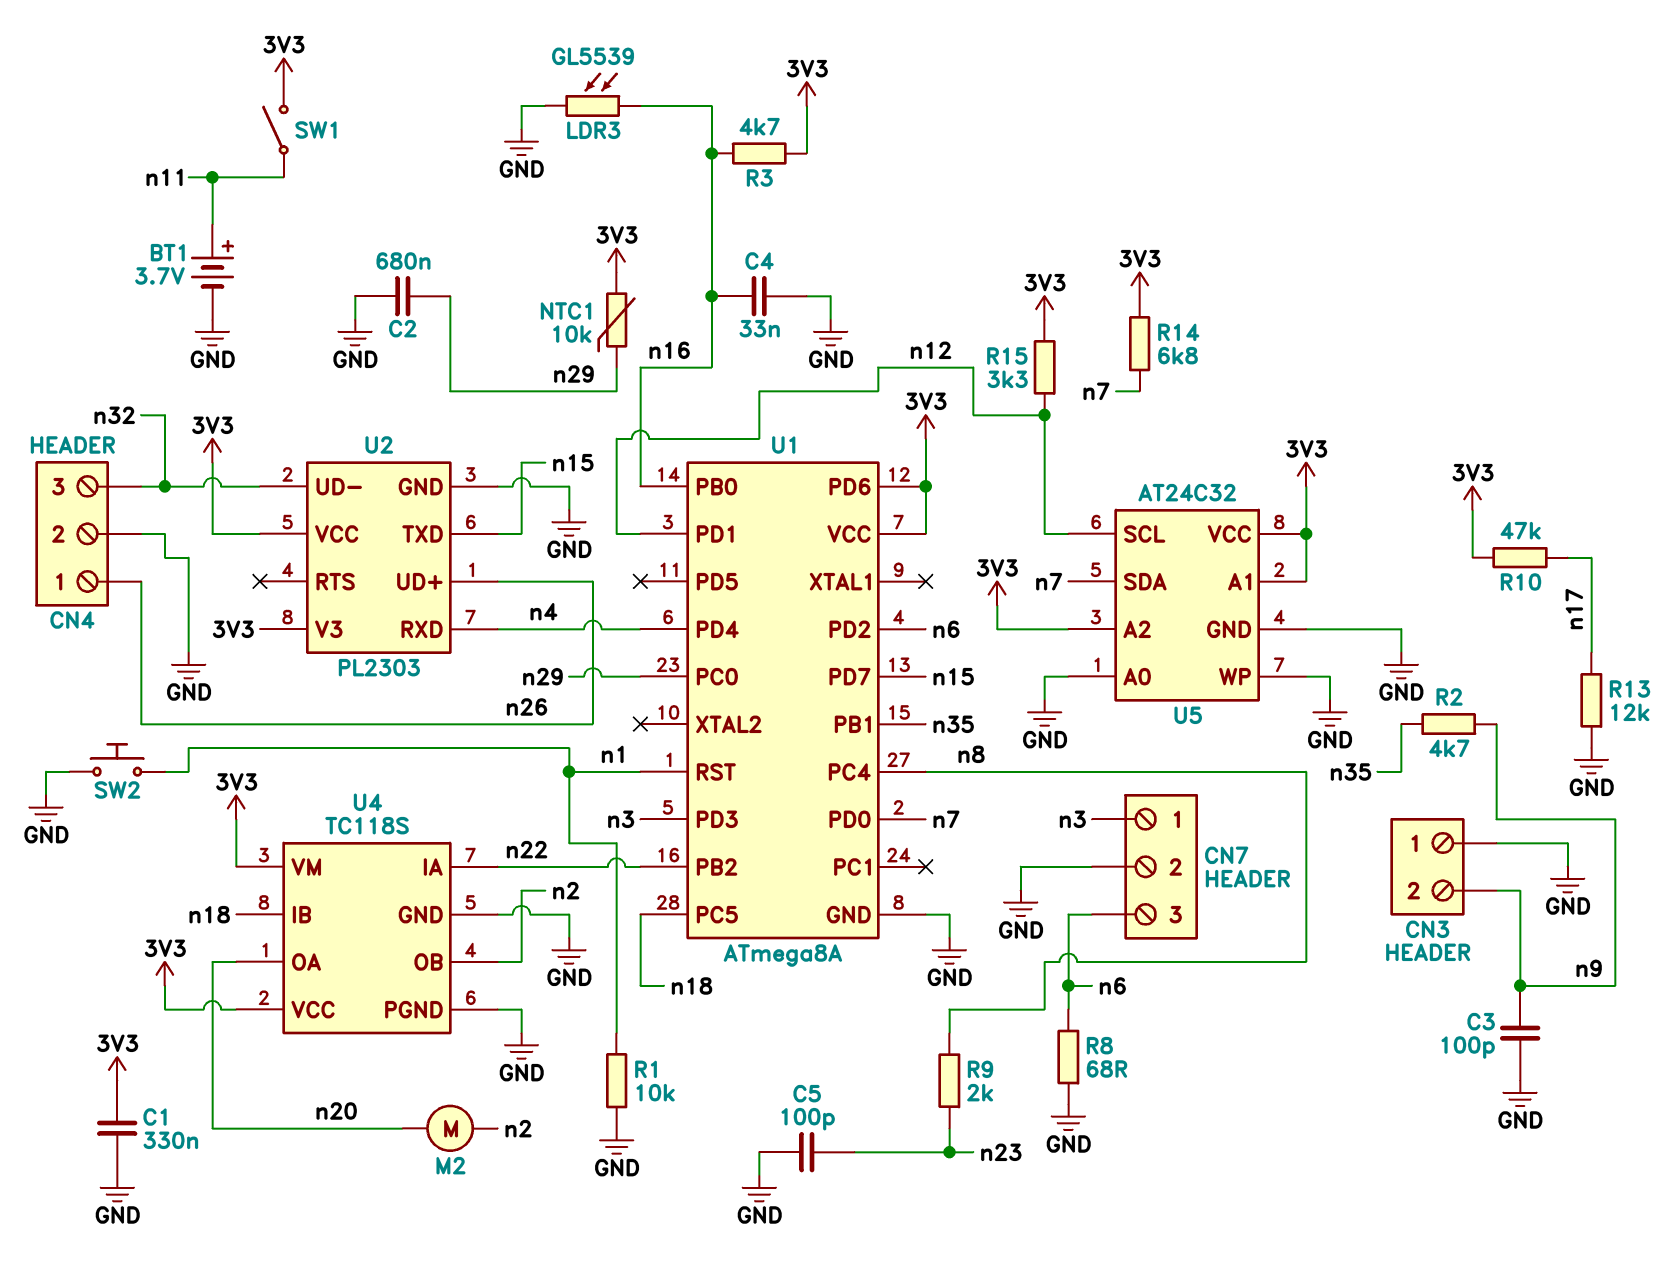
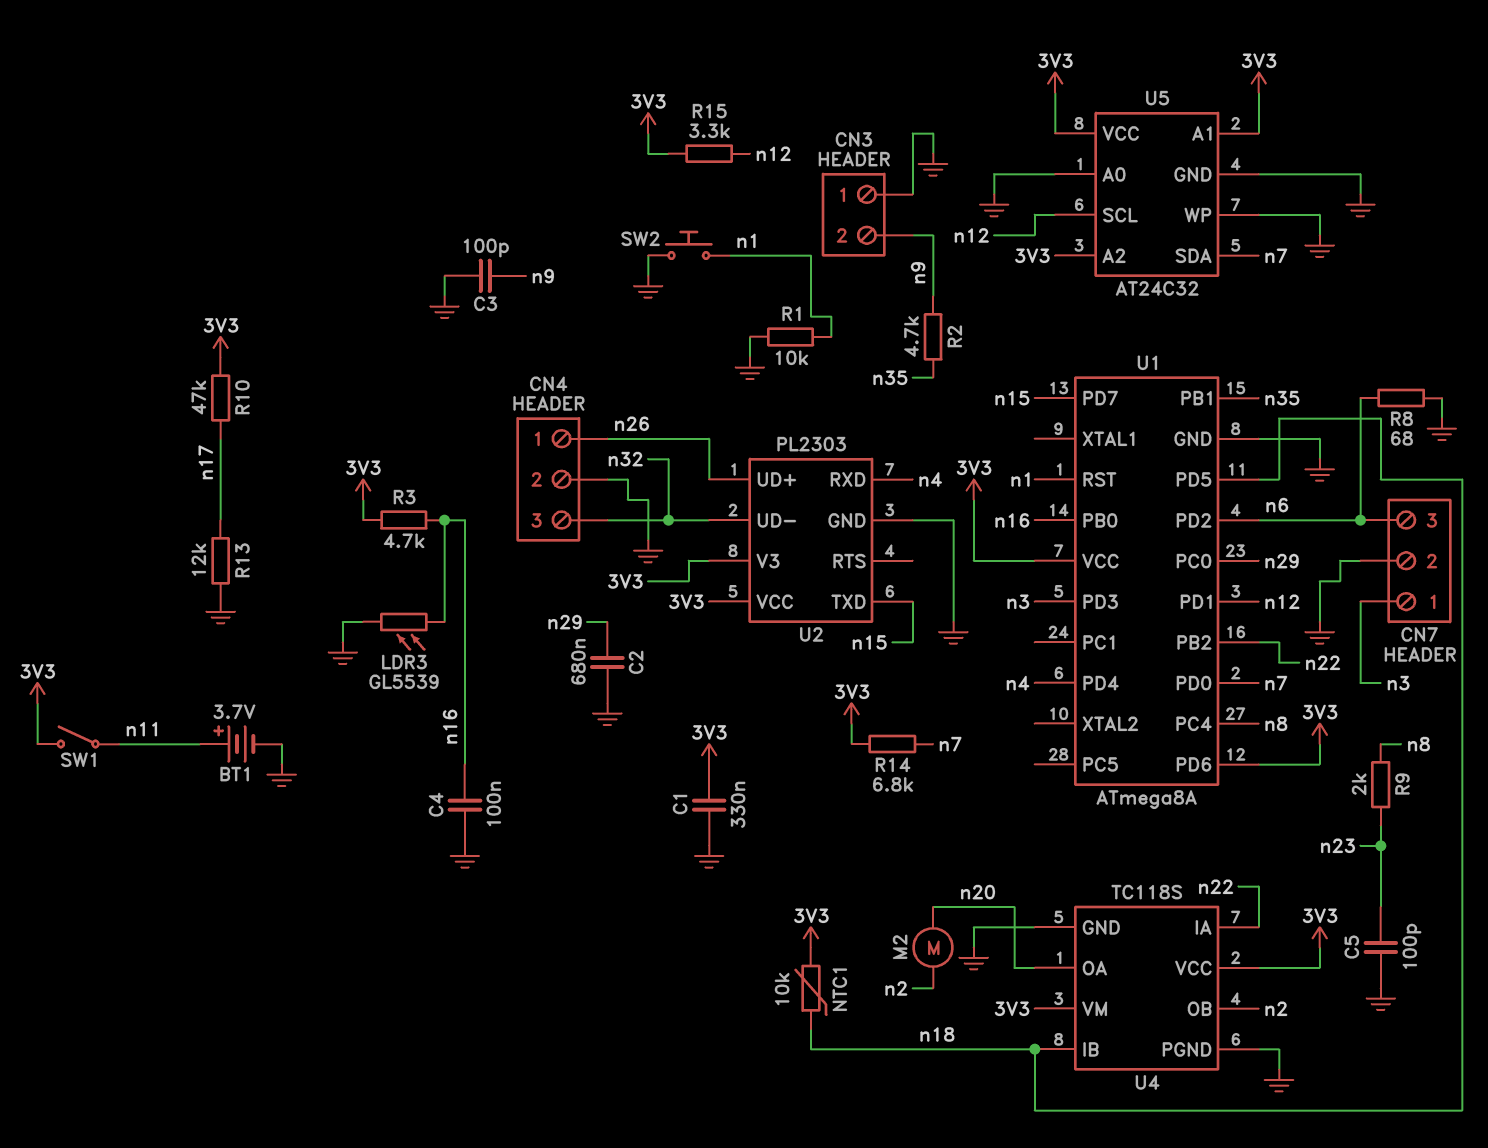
C4: 33nF (GND, n16) -> 100nF (GND, n16)
NTC1: 10k (3V3, n29) -> 10k (3V3, n18)
U1 pin PC5: n18 -> none
U1 pin PD5: none -> n18

